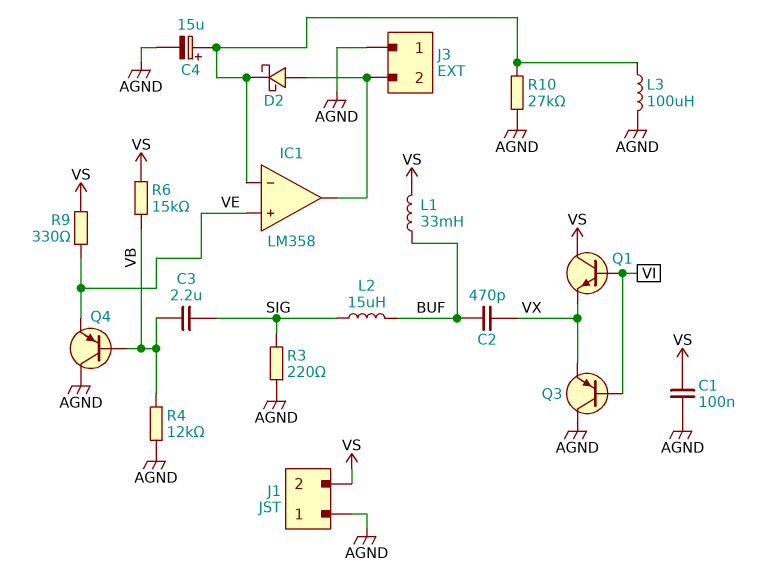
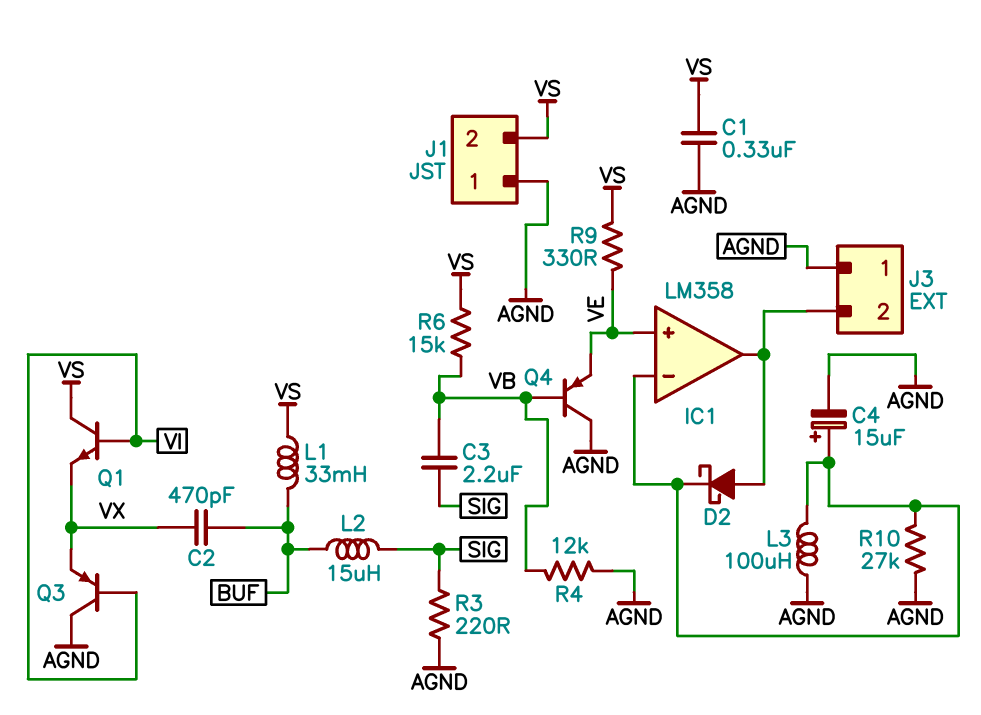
C1: 100nF (AGND, VS) -> 330nF (AGND, VS)

